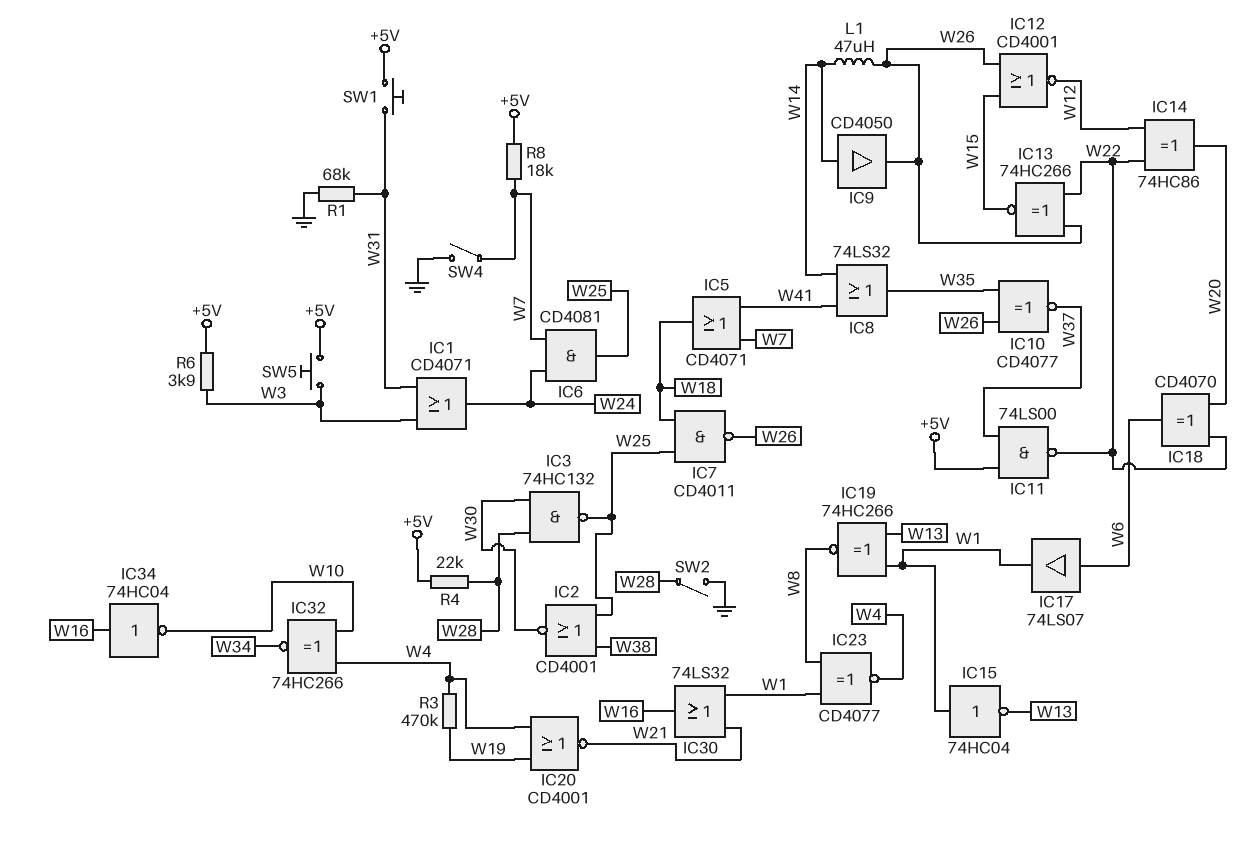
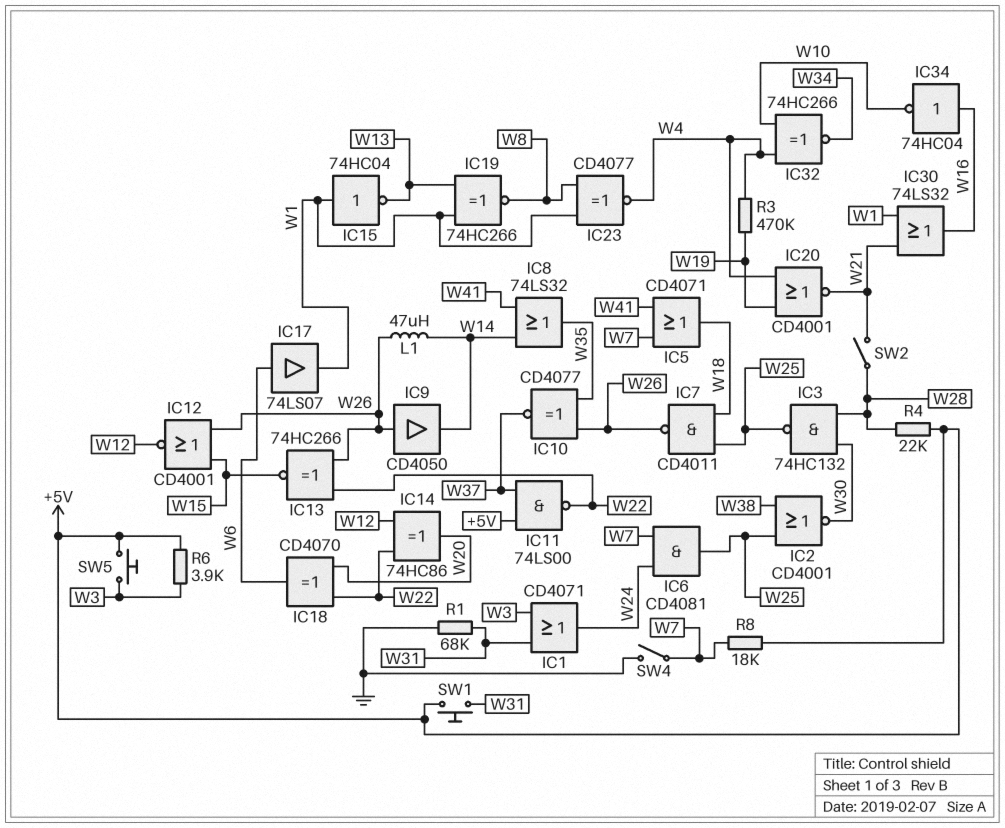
IC9: buffer CD4050 (in W14, out W26) -> buffer CD4050 (in W26, out W14)
SW2: switch (GND, W28) -> switch (W21, W28)

